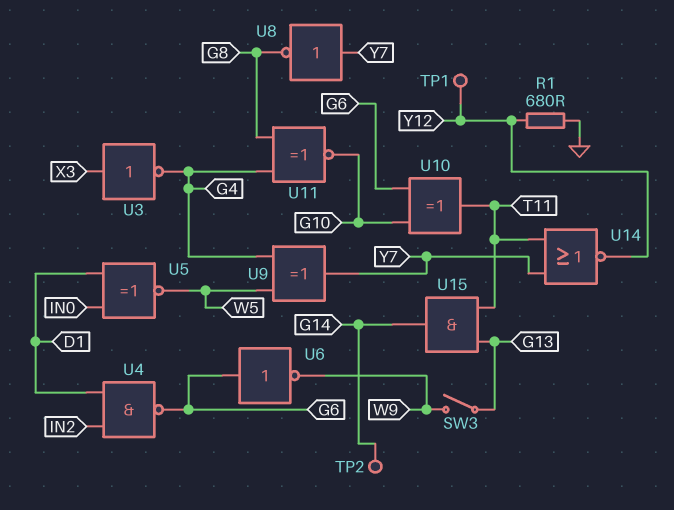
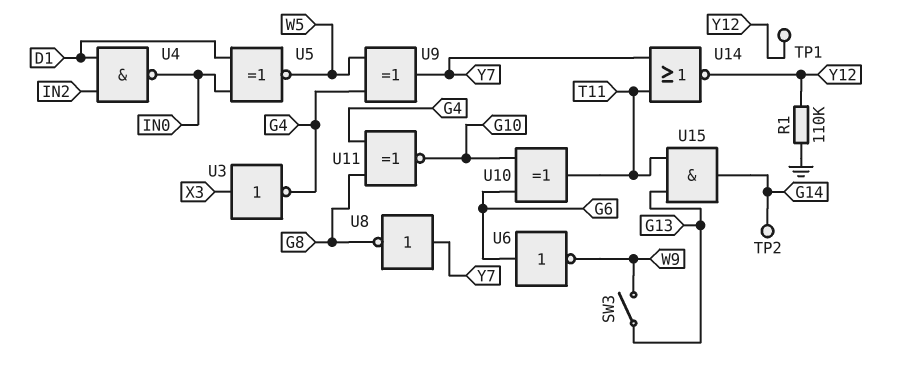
R1: 680 (GND, Y12) -> 110k (GND, Y12)
U4: NAND (in D1, in IN2, out G6) -> NAND (in D1, in IN2, out IN0)

